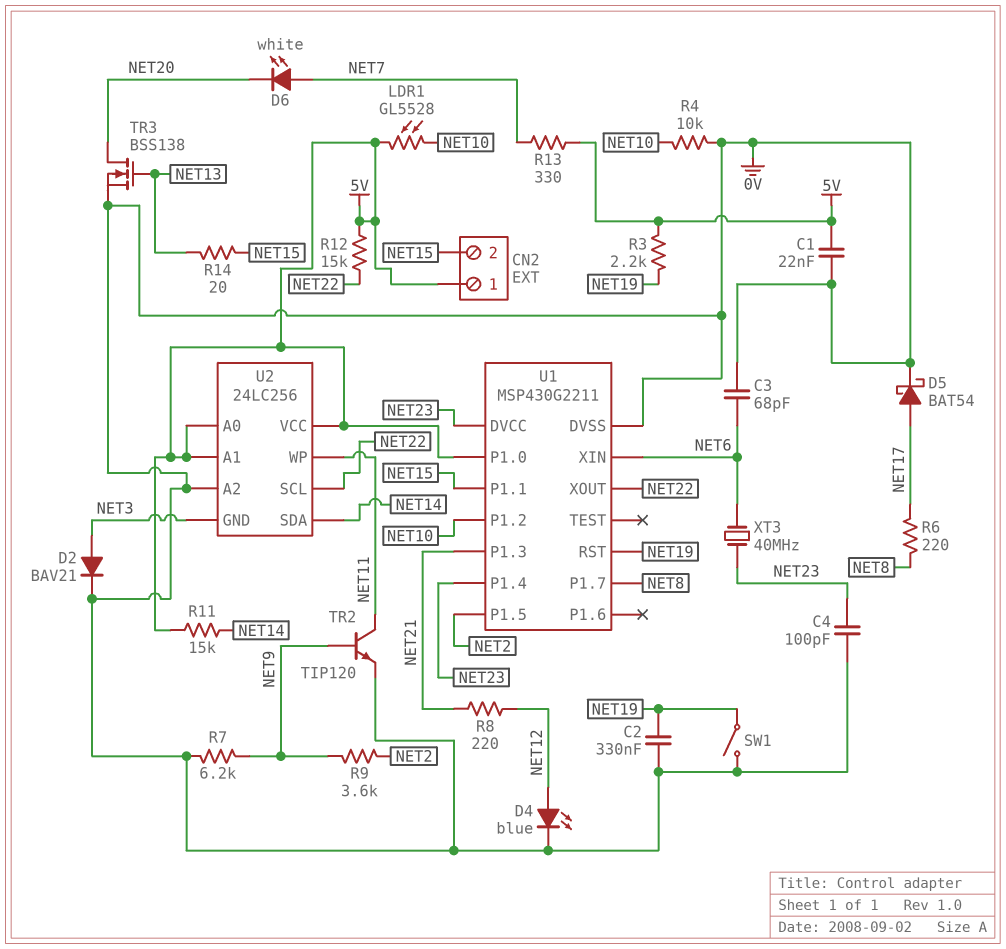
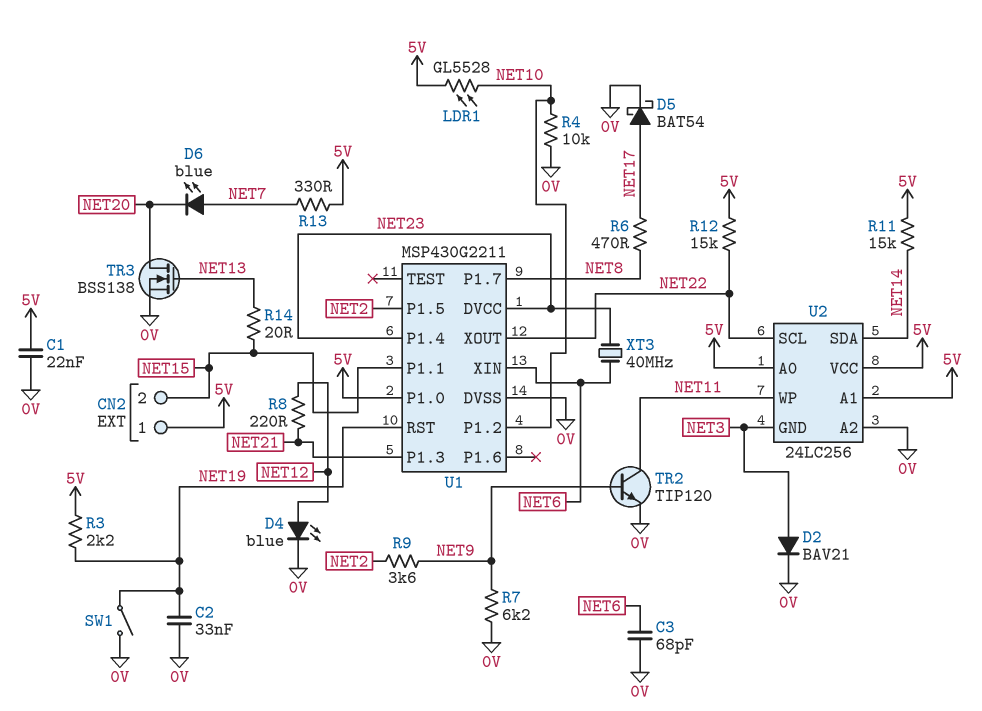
C2: 330nF (0V, NET19) -> 33nF (0V, NET19)
C4: 100pF (0V, NET23) -> none
D6: LED white (A NET7, K NET20) -> LED blue (A NET7, K NET20)
R6: 220 (NET8, NET17) -> 470 (NET8, NET17)

